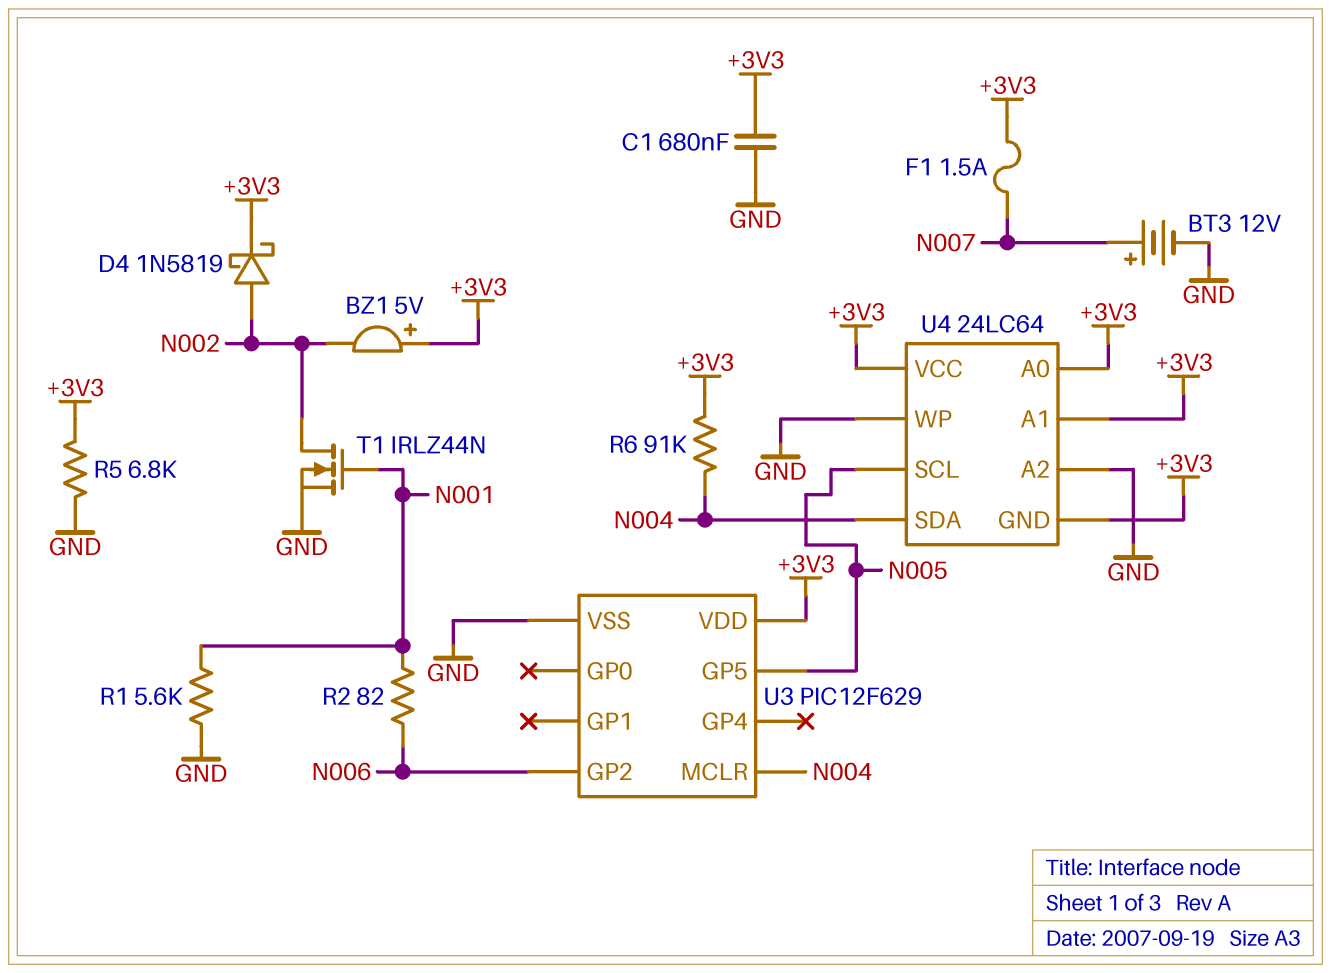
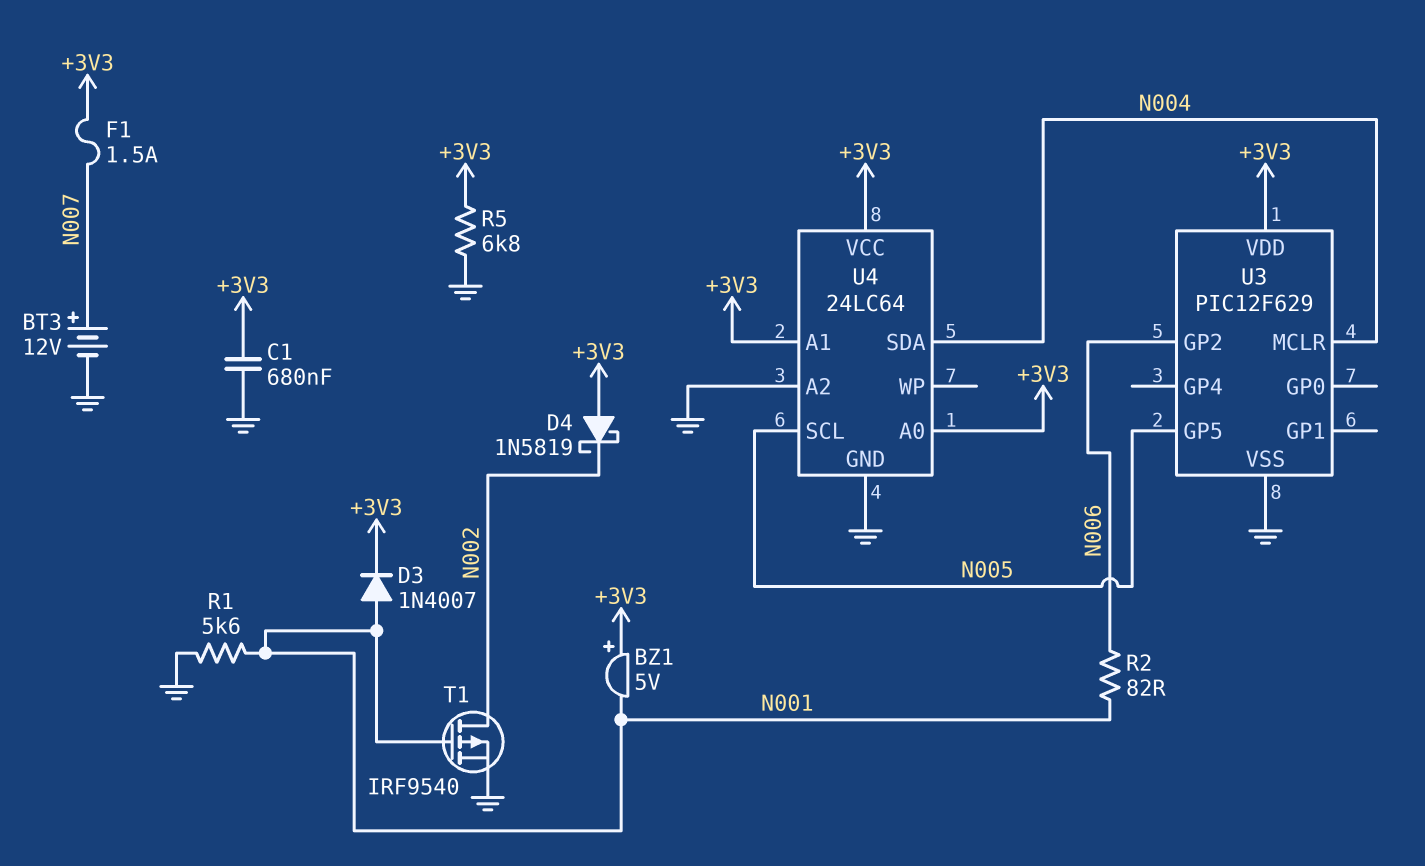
BZ1: buzzer 5V (plus +3V3, minus N002) -> buzzer 5V (plus +3V3, minus N001)
D3: none -> diode 1N4007 (A N001, K +3V3)
D4: schottky 1N5819 (A N002, K +3V3) -> schottky 1N5819 (A +3V3, K N002)
R6: 91k (+3V3, N004) -> none
T1: NMOS IRLZ44N (G N001, D N002, S GND) -> PMOS IRF9540 (G N001, D N002, S GND)
U4 pin GND: +3V3 -> GND
U4 pin WP: GND -> none

